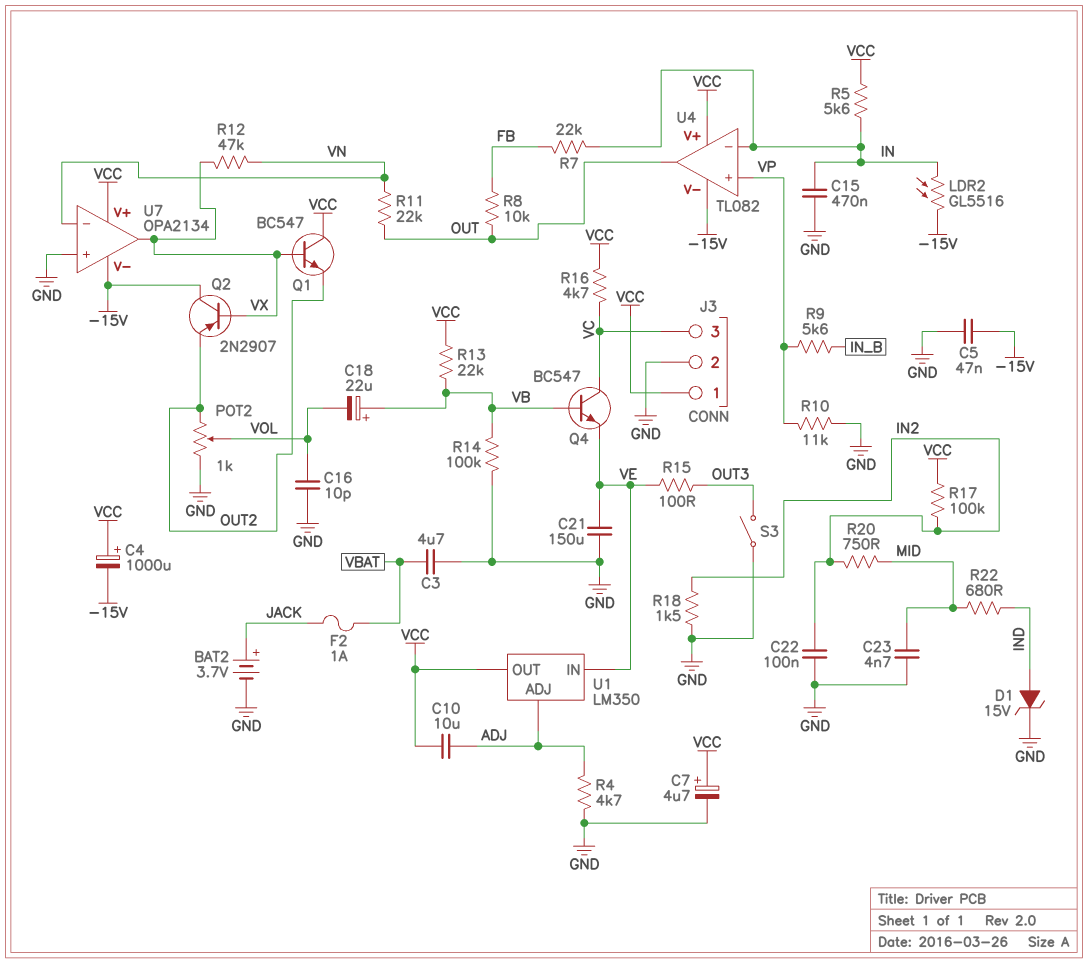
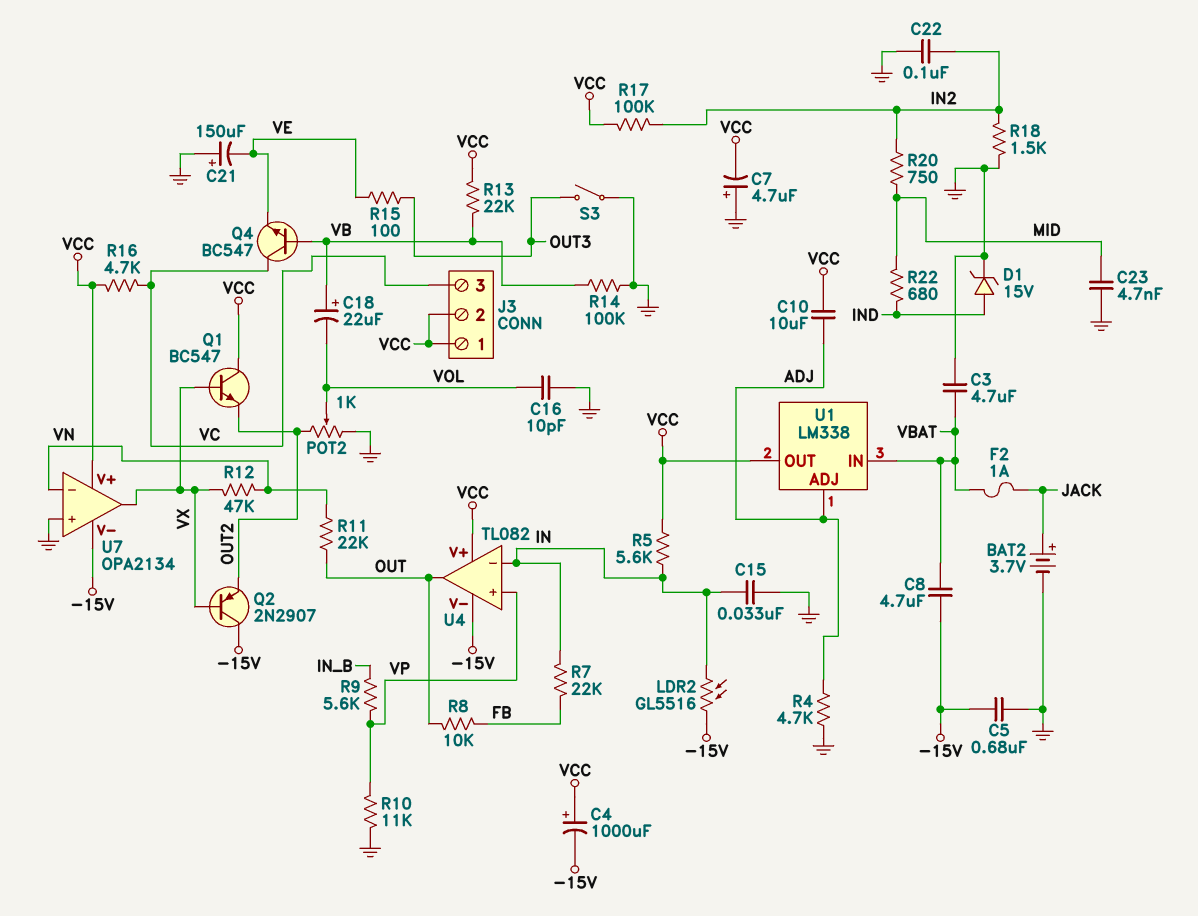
C5: 47nF (-15V, GND) -> 680nF (-15V, GND)
C7: 4.7uF (plus VCC, minus GND) -> 4.7uF (plus GND, minus VCC)
C8: none -> 4.7uF (-15V, VBAT)
C15: 470nF (GND, IN) -> 33nF (GND, IN)
C21: 150uF (GND, VE) -> 150uF (plus GND, minus VE)
J3 pin 2: GND -> VCC
U1: LM350 -> LM338
U1 pin IN: VE -> VBAT

